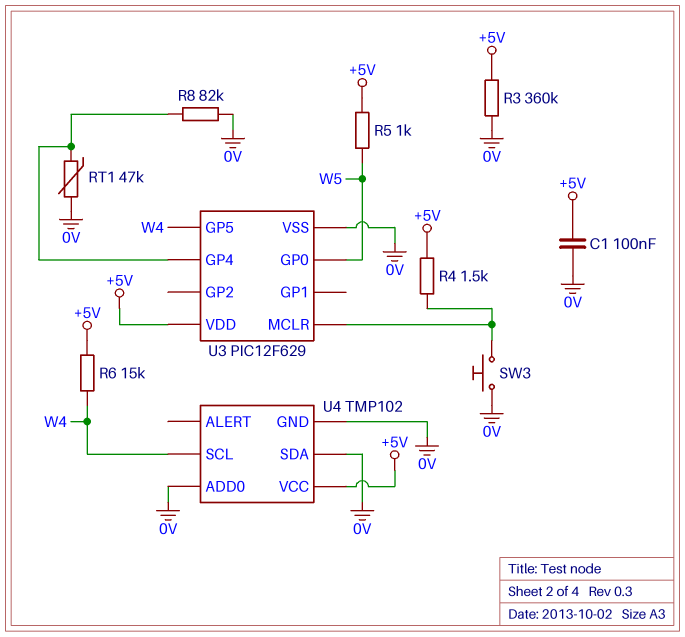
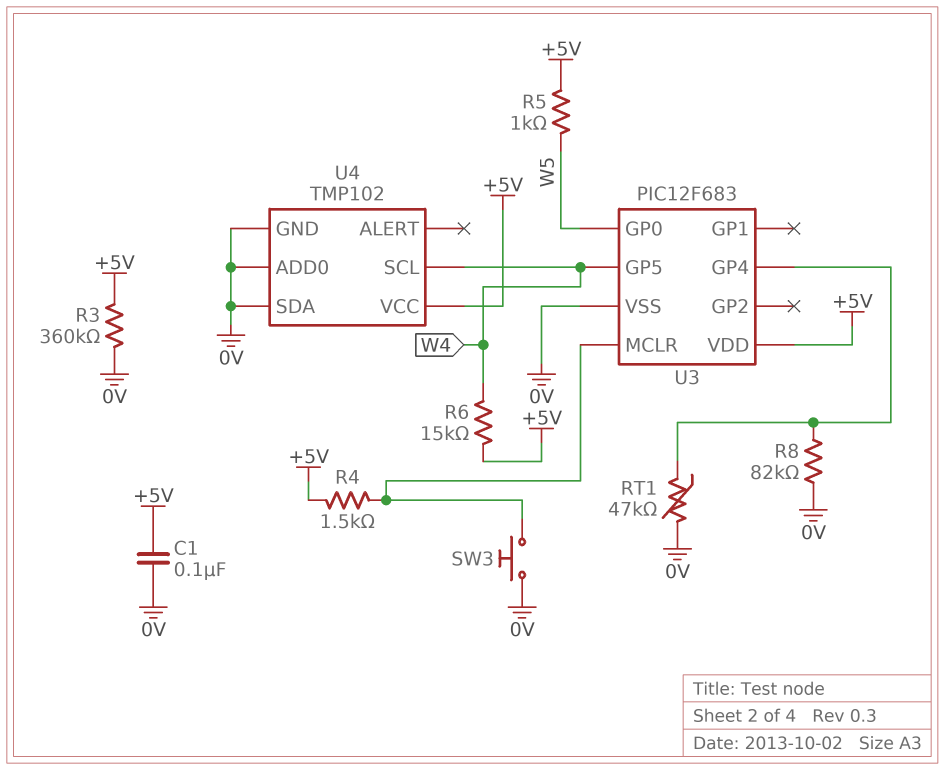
U3: PIC12F629 -> PIC12F683

